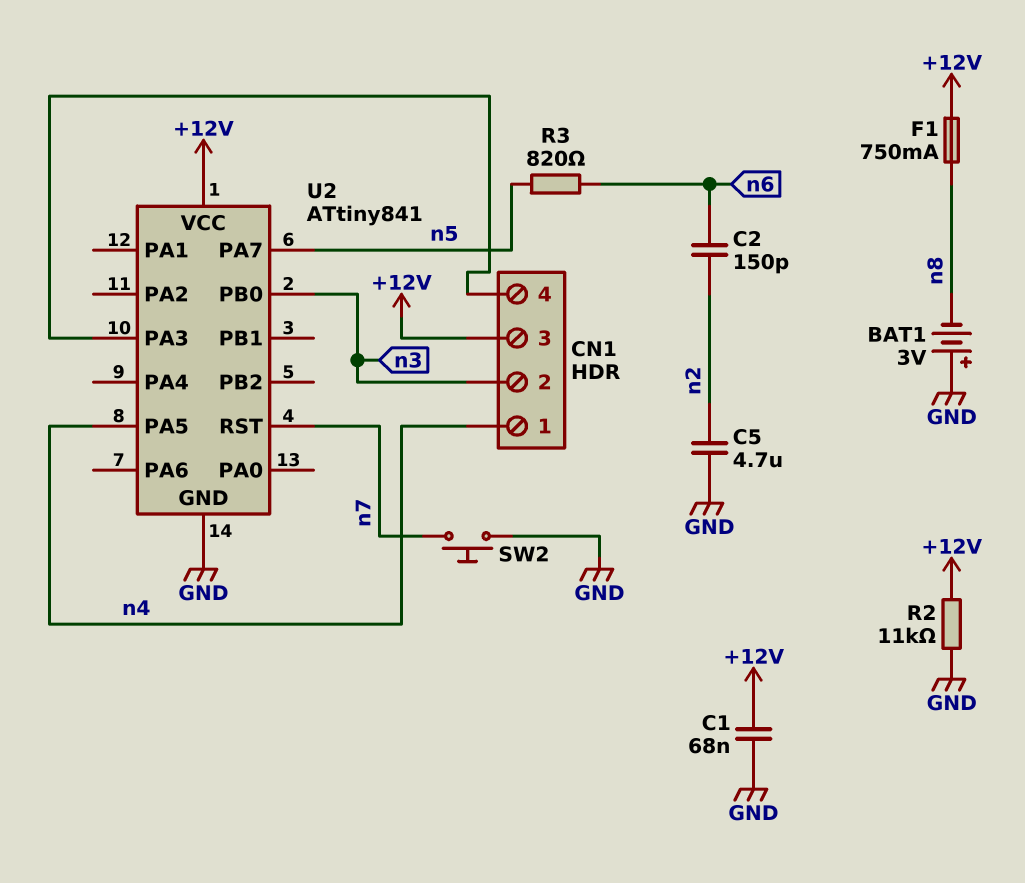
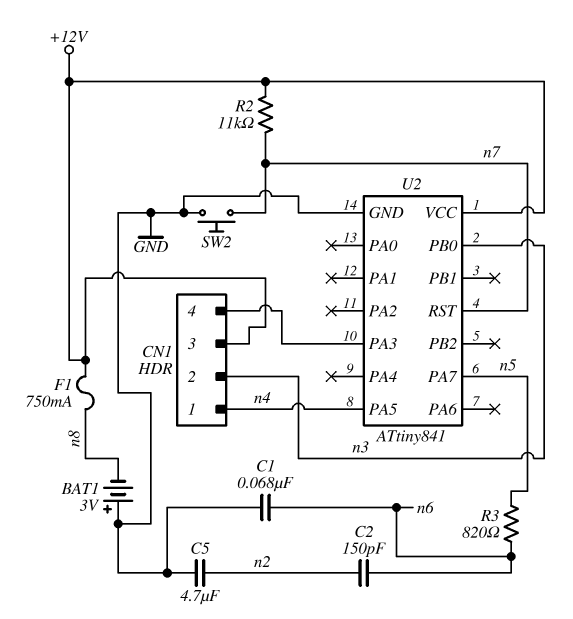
C1: 68nF (+12V, GND) -> 68nF (GND, n6)
R2: 11k (+12V, GND) -> 11k (+12V, n7)

